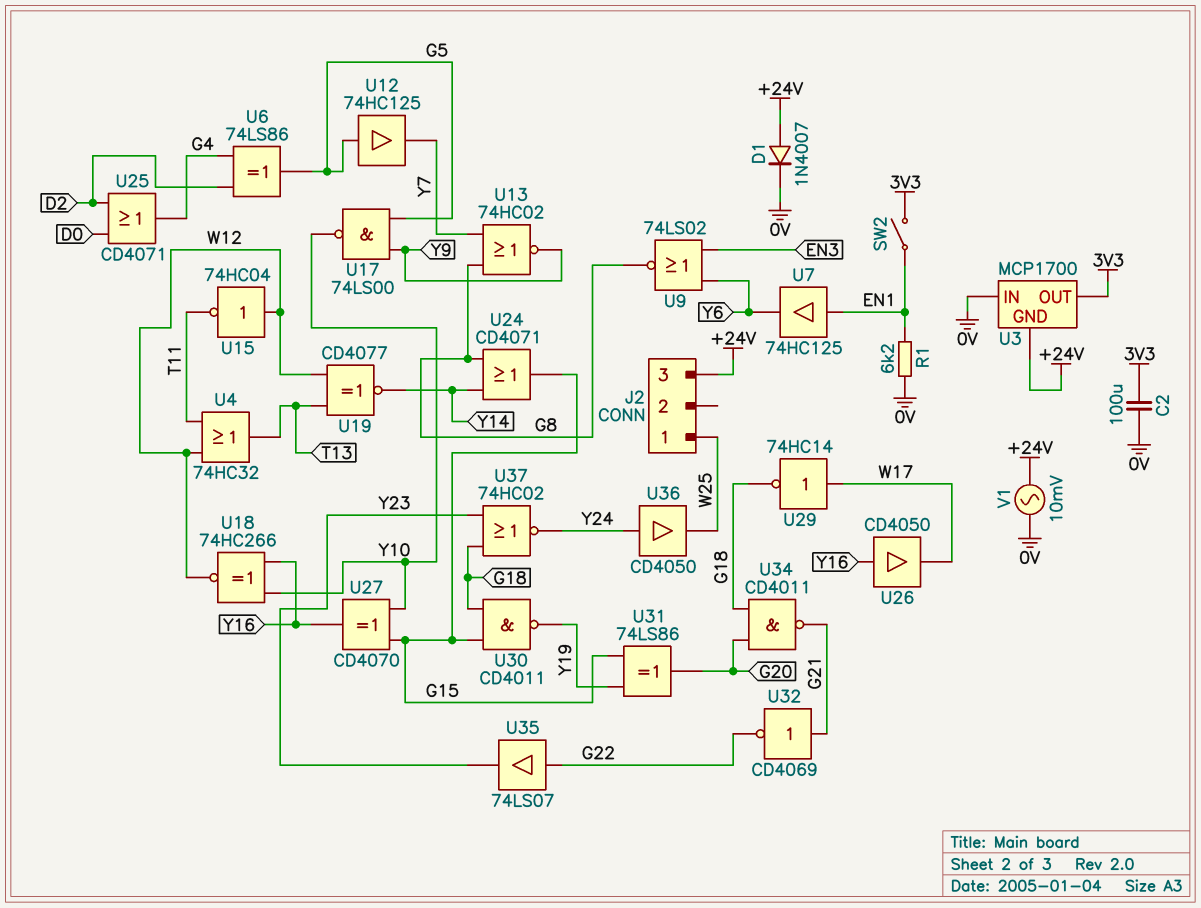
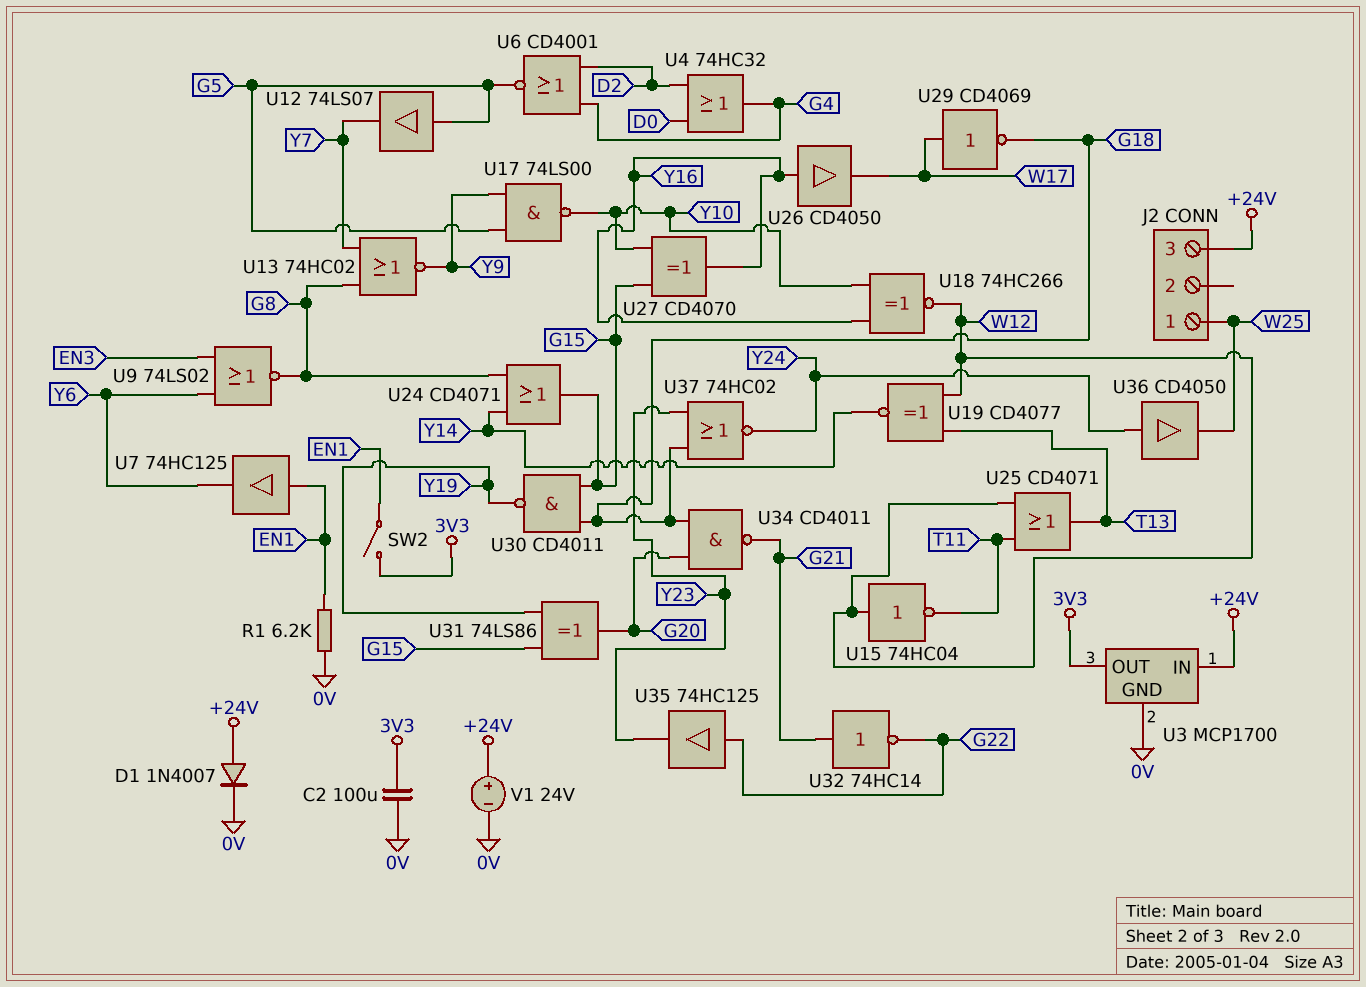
U3 pin GND: +24V -> 0V
U3 pin IN: 0V -> +24V
U4: OR 74HC32 (in T11, in W12, out T13) -> OR 74HC32 (in D0, in D2, out G4)
U6: XOR 74LS86 (in D2, in G4, out G5) -> NOR CD4001 (in D2, in G4, out G5)
U12: buffer 74HC125 (in G5, out Y7) -> buffer 74LS07 (in G5, out Y7)
U25: OR CD4071 (in D0, in D2, out G4) -> OR CD4071 (in T11, in W12, out T13)
U29: NOT 74HC14 (in W17, out G18) -> NOT CD4069 (in W17, out G18)
U32: NOT CD4069 (in G21, out G22) -> NOT 74HC14 (in G21, out G22)
U35: buffer 74LS07 (in G22, out Y23) -> buffer 74HC125 (in G22, out Y23)
V1: AC 10mV (+24V, 0V) -> 24V (plus +24V, minus 0V)

